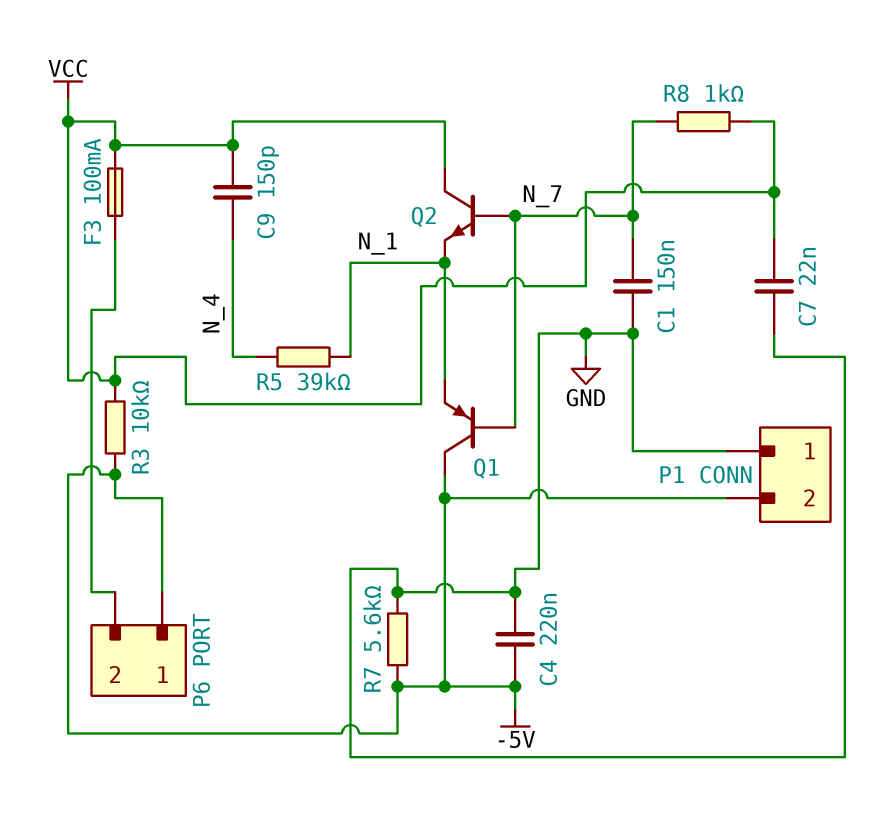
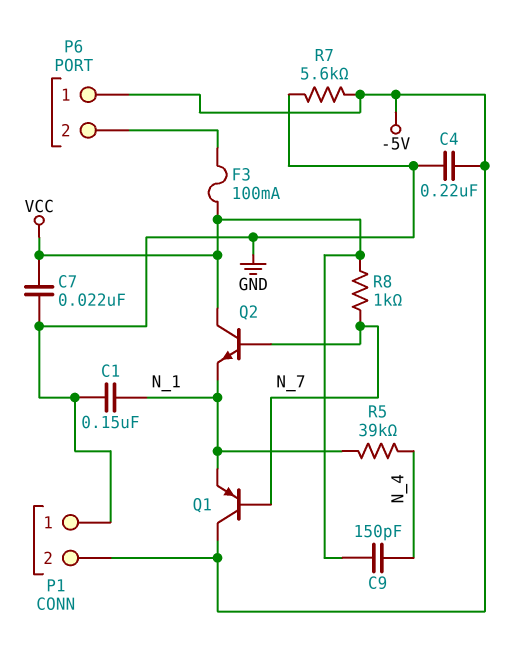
C1: 150nF (GND, N_7) -> 150nF (GND, N_1)
R3: 10k (-5V, VCC) -> none

